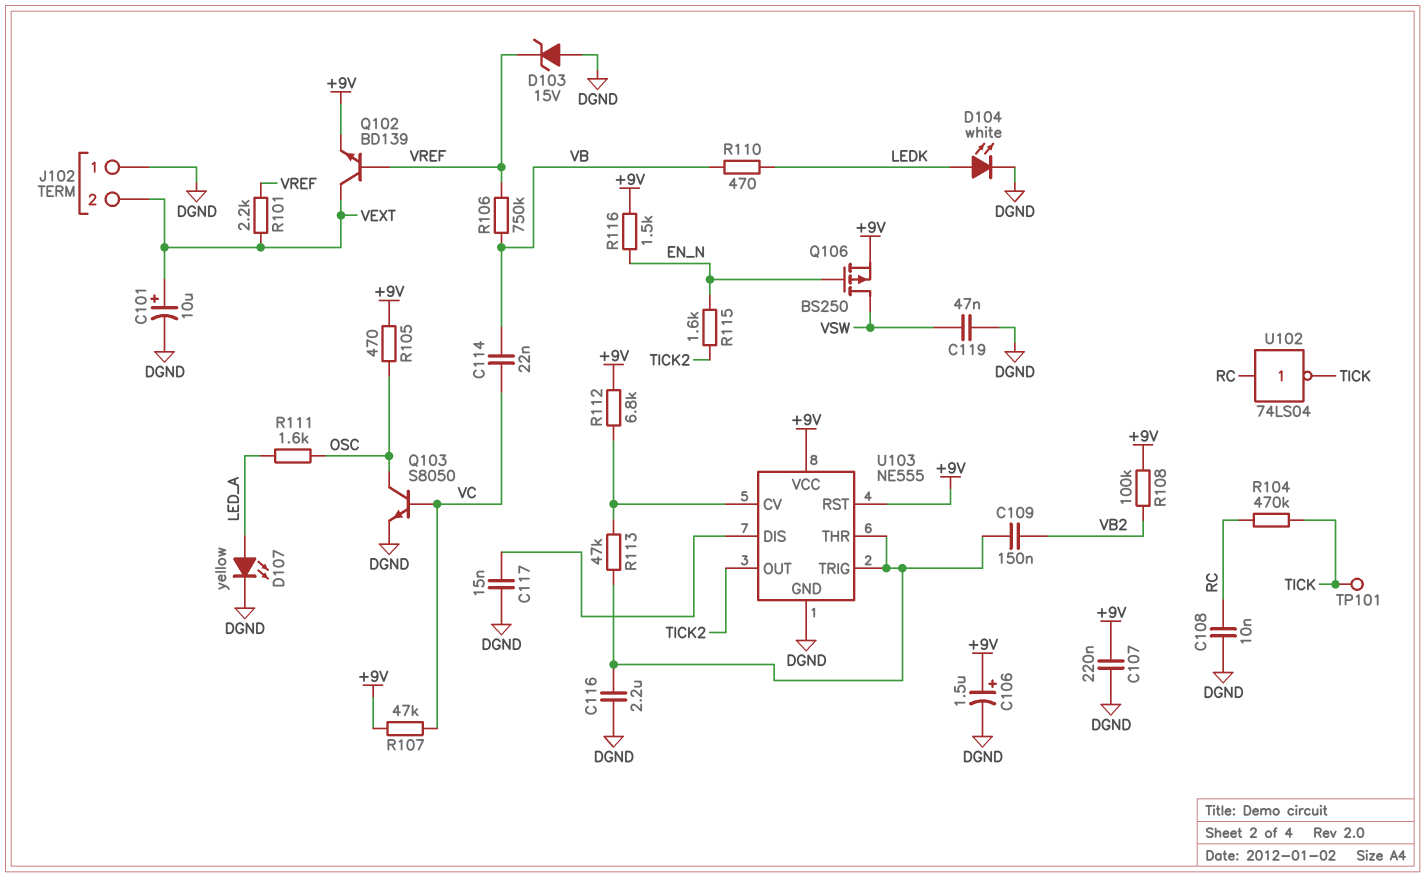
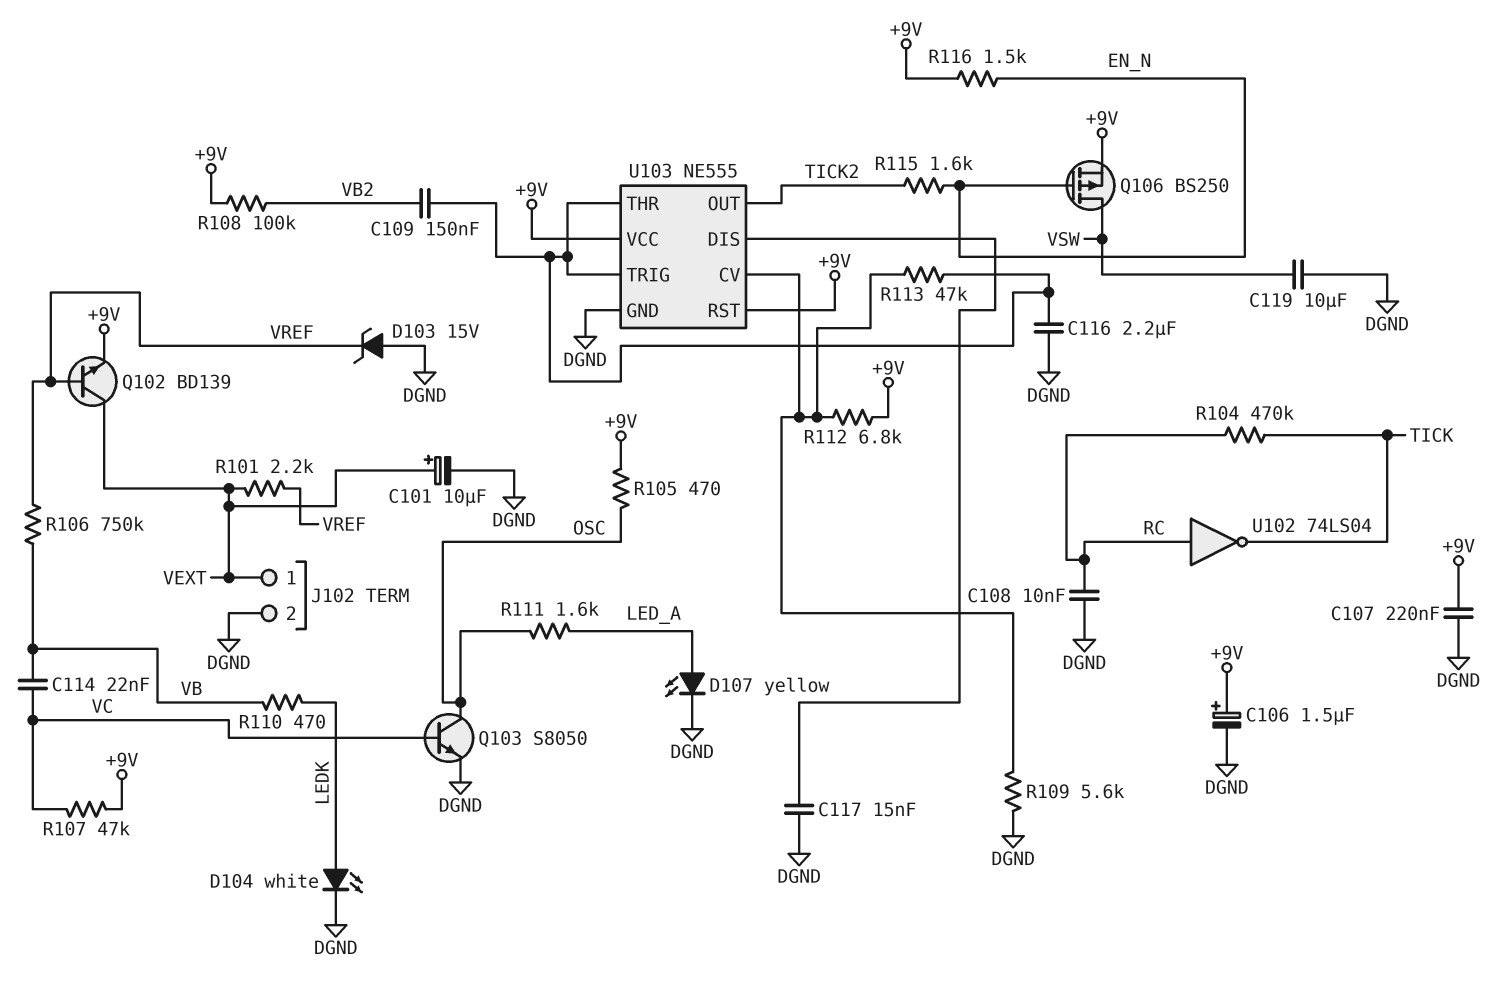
C119: 47nF (DGND, VSW) -> 10uF (DGND, VSW)
J102 pin 1: DGND -> VEXT
J102 pin 2: VEXT -> DGND
R109: none -> 5.6k (DGND, U103/CV)
TP101: test point (TICK) -> none

